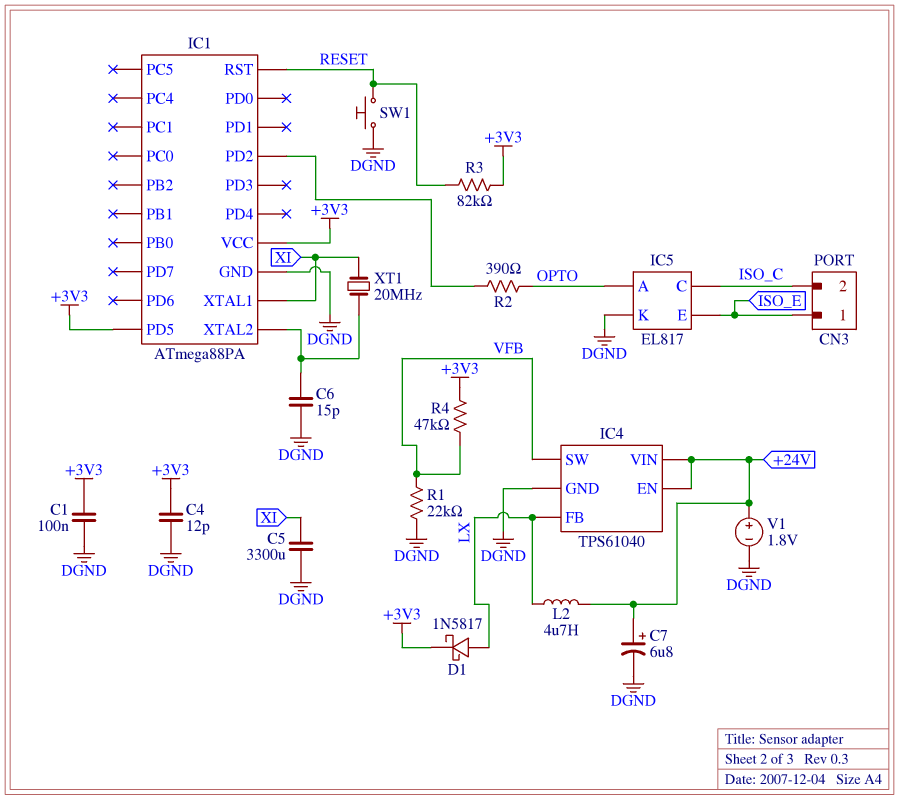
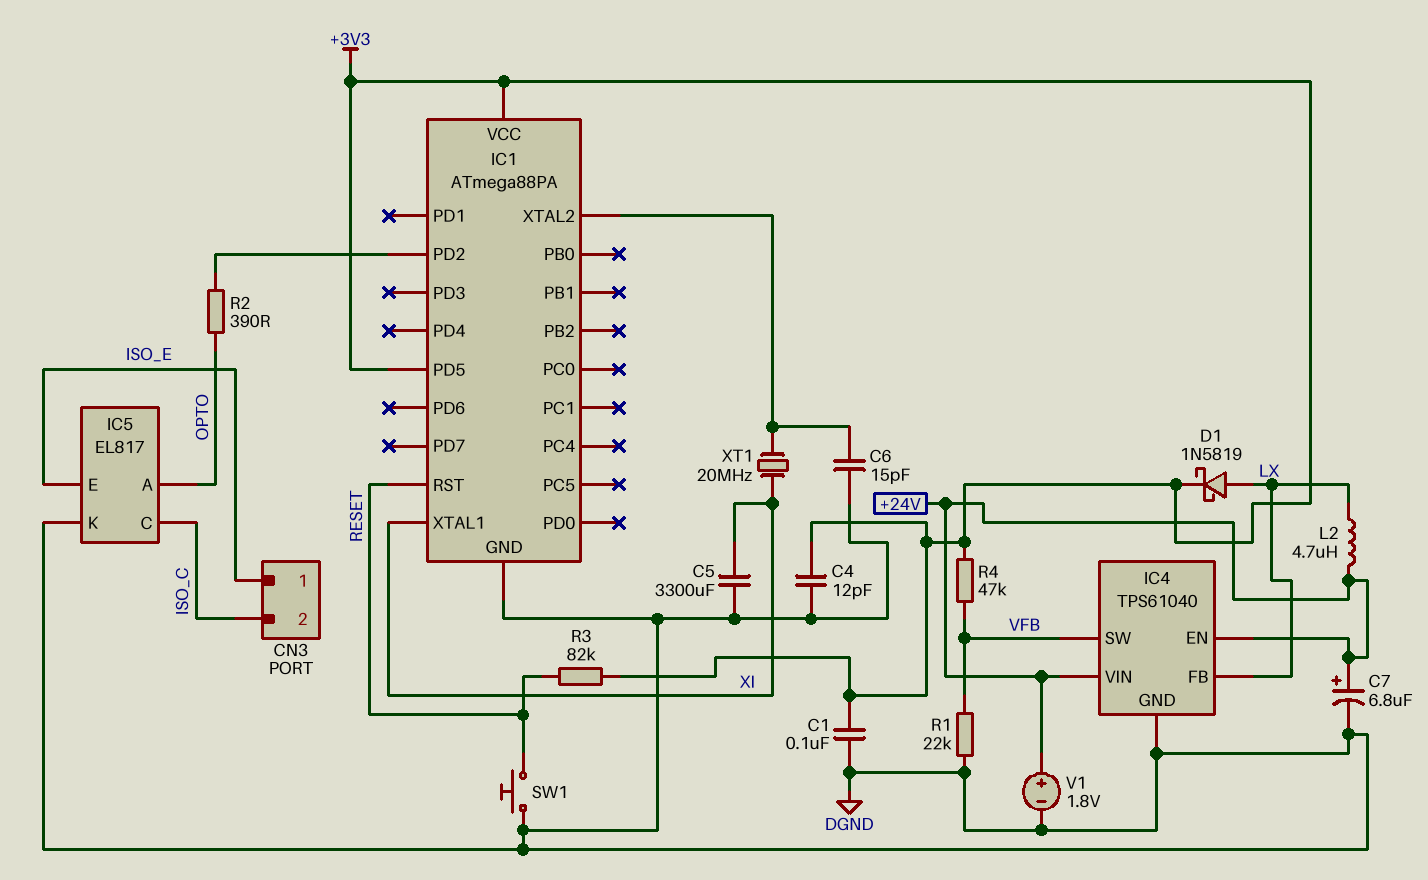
D1: schottky 1N5817 (A LX, K +3V3) -> schottky 1N5819 (A LX, K +3V3)

